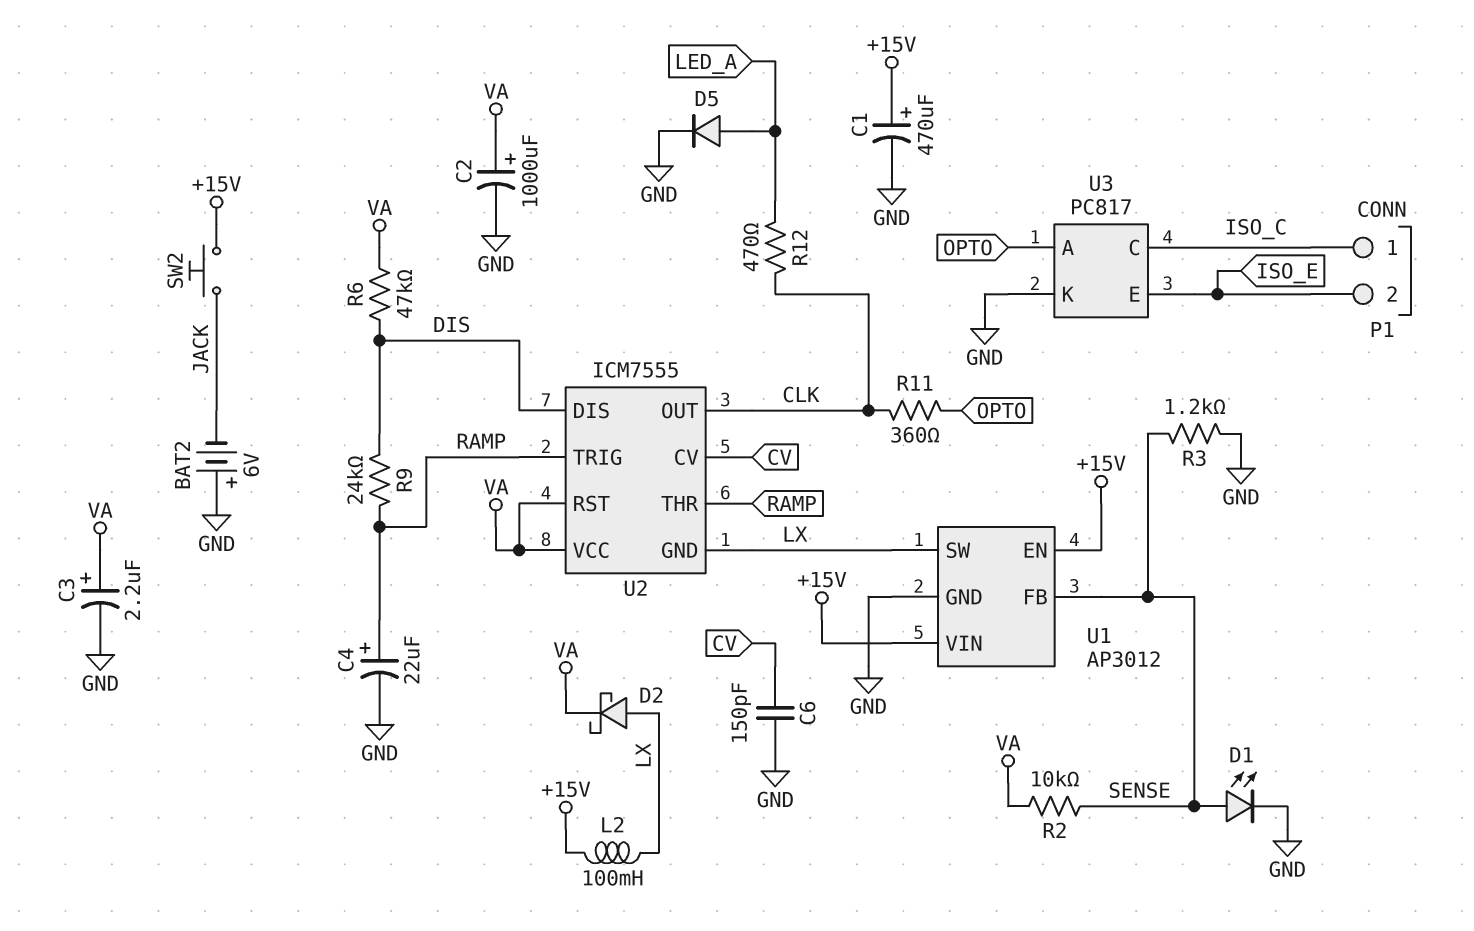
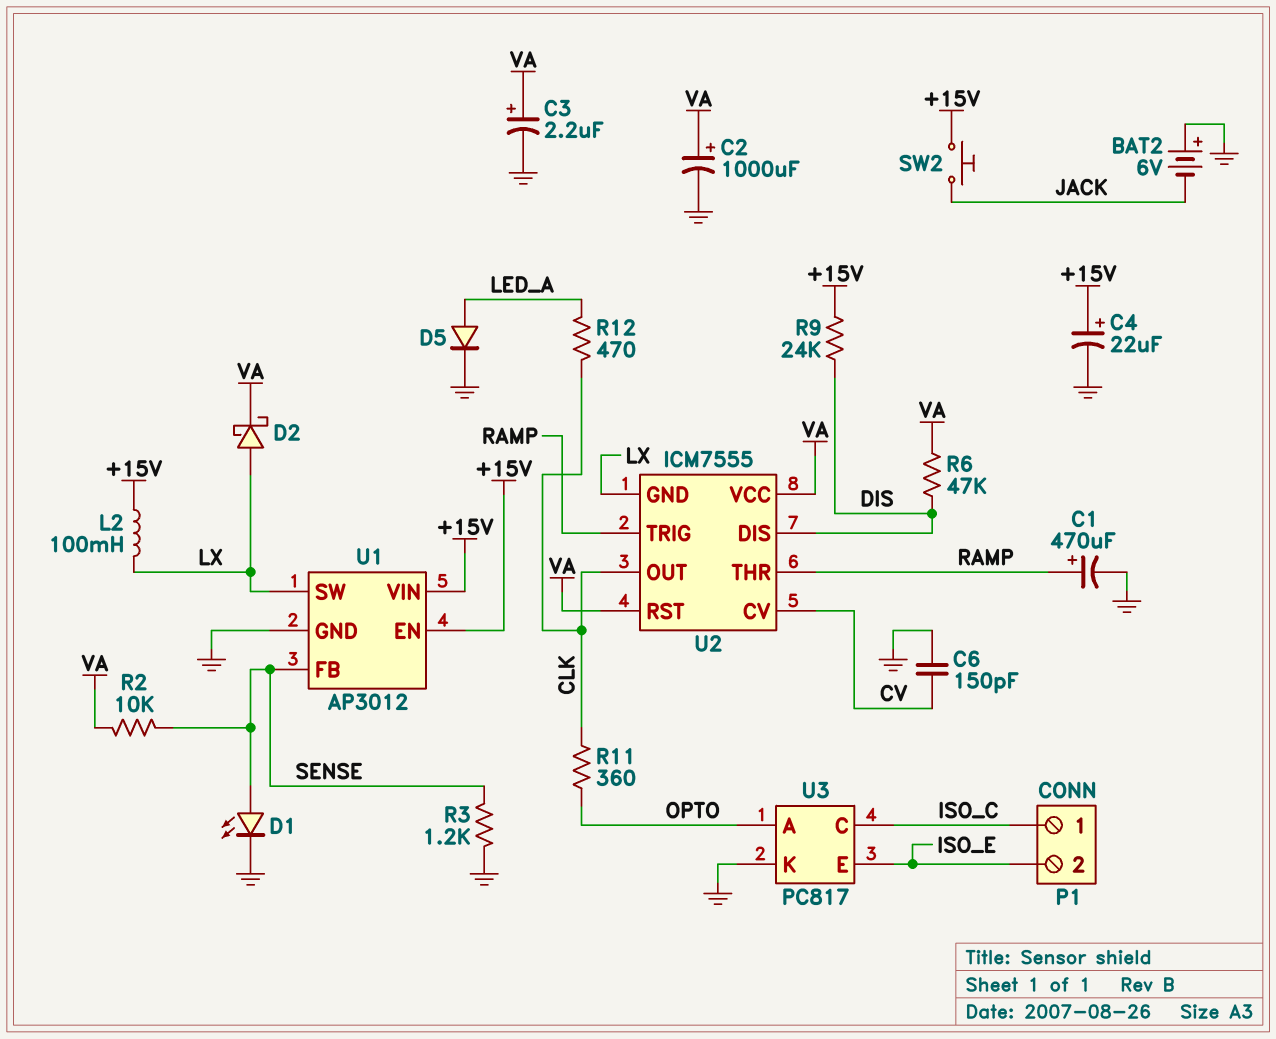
C1: 470uF (plus +15V, minus GND) -> 470uF (plus RAMP, minus GND)
C4: 22uF (plus RAMP, minus GND) -> 22uF (plus +15V, minus GND)
R9: 24k (DIS, RAMP) -> 24k (+15V, DIS)

